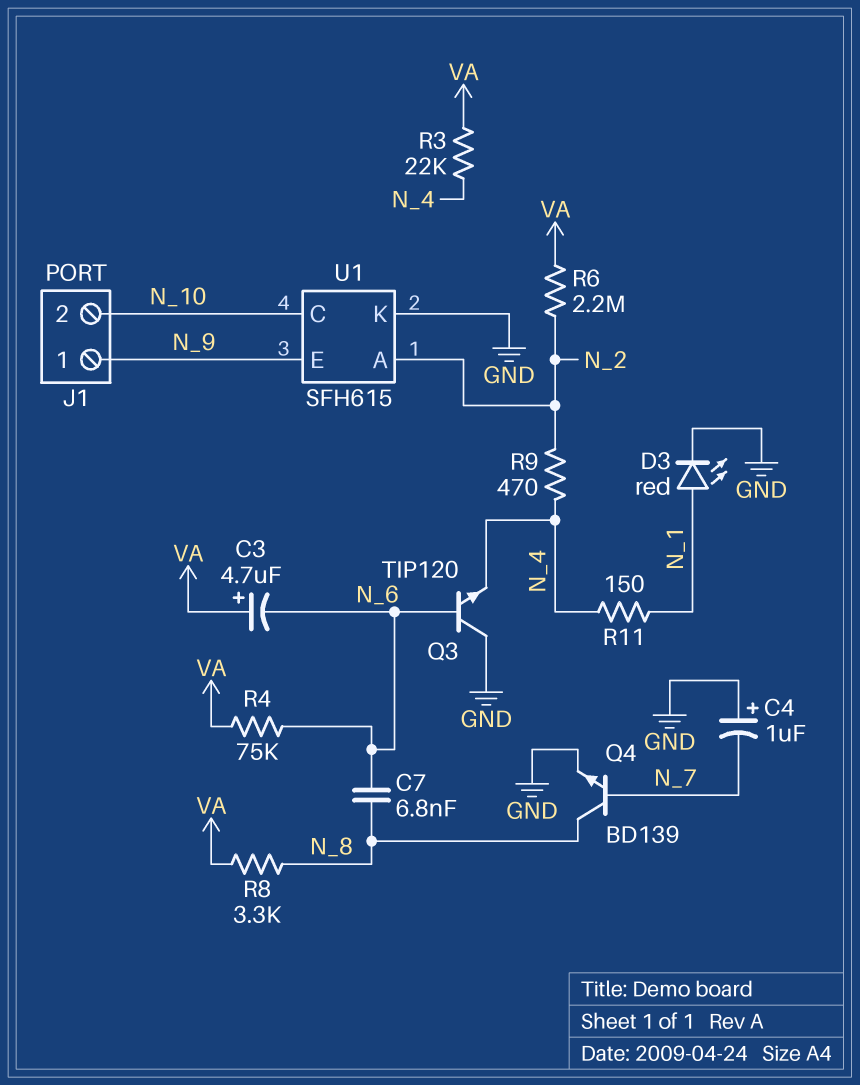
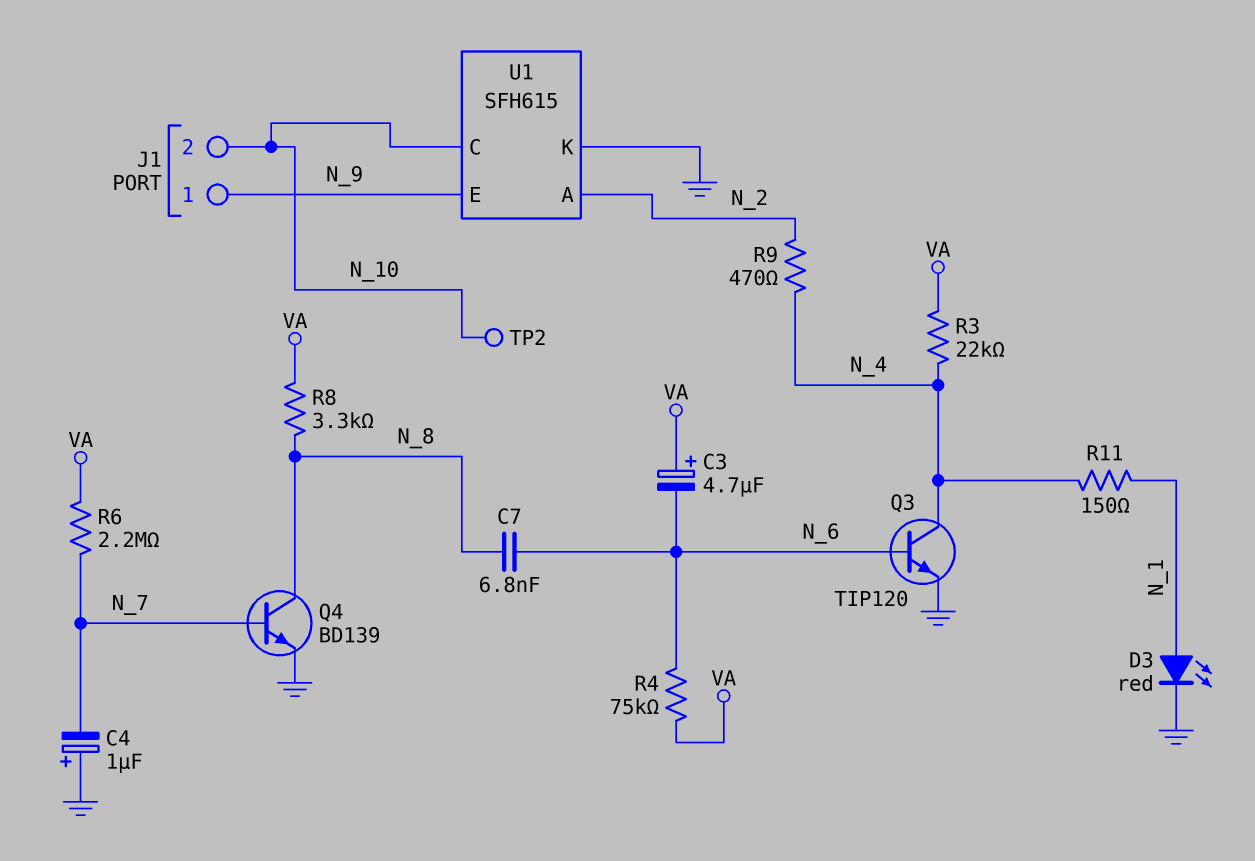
Q3: NPN TIP120 (B N_6, C GND, E N_4) -> NPN TIP120 (B N_6, C N_4, E GND)
R6: 2.2M (N_2, VA) -> 2.2M (N_7, VA)
TP2: none -> test point (N_10)

